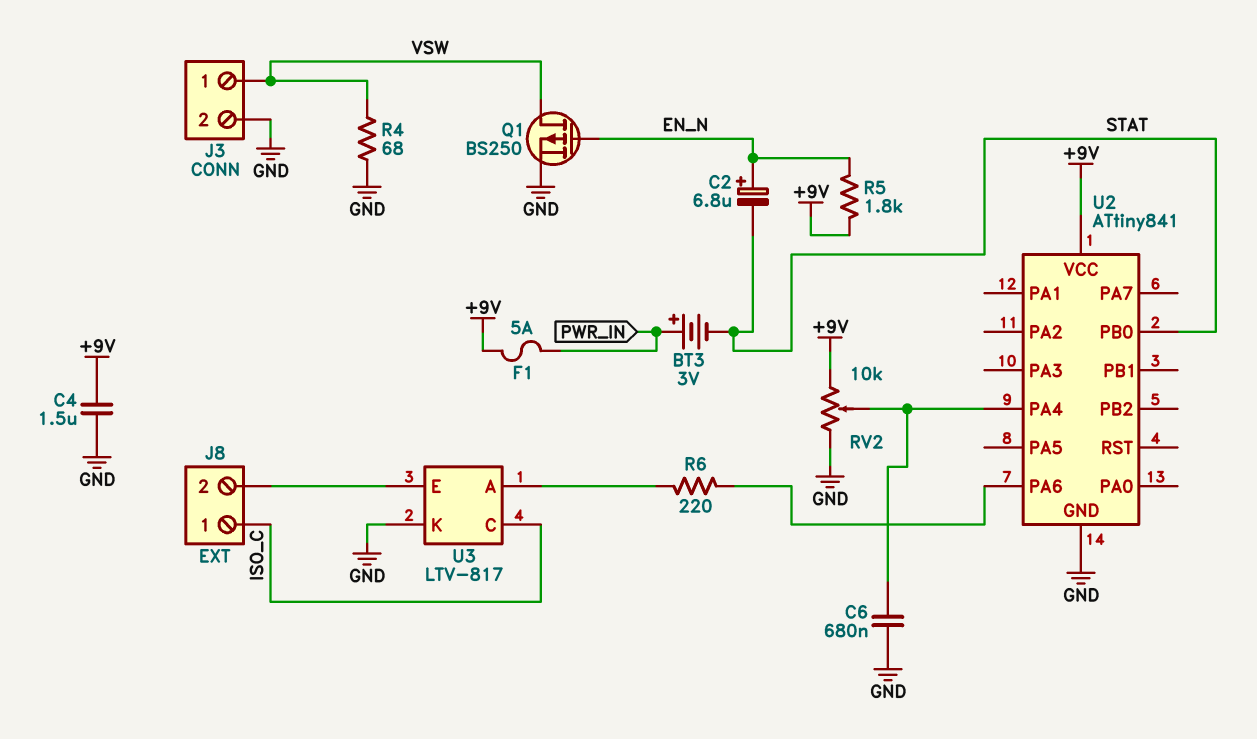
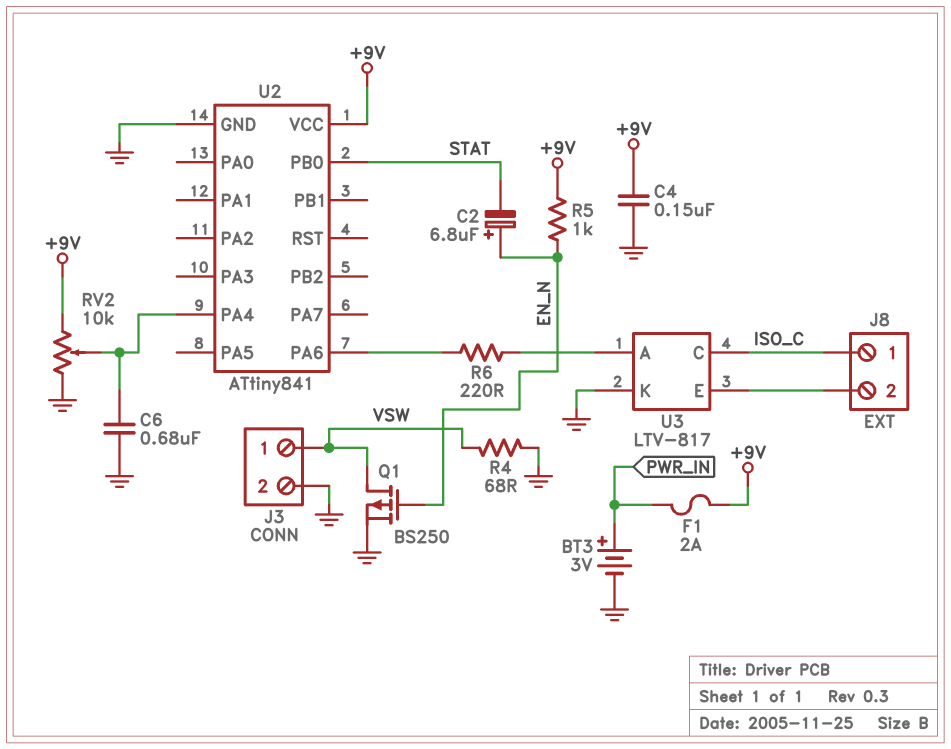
BT3: 3V (plus PWR_IN, minus STAT) -> 3V (plus PWR_IN, minus GND)
C4: 1.5uF (+9V, GND) -> 150nF (+9V, GND)
F1: 5A (+9V, PWR_IN) -> 2A (+9V, PWR_IN)
R5: 1.8k (+9V, EN_N) -> 1k (+9V, EN_N)

